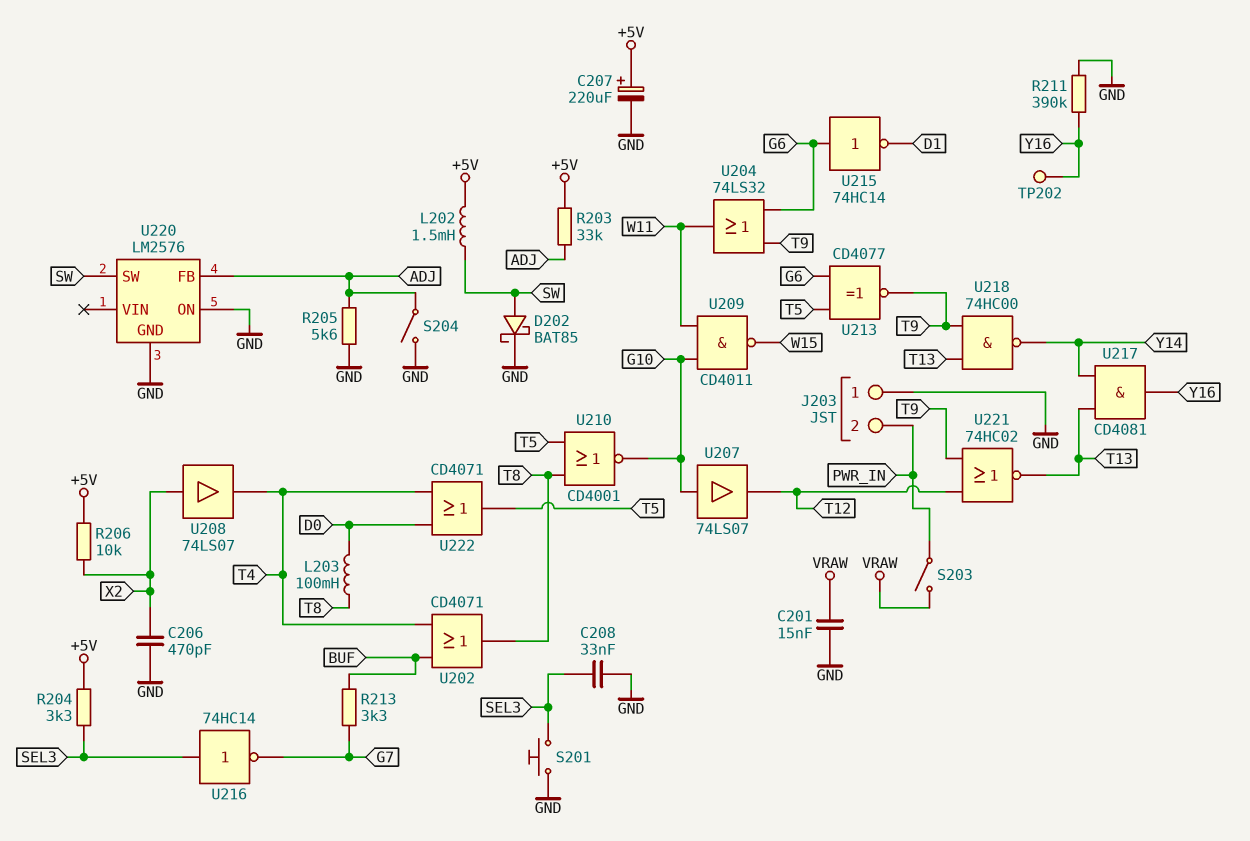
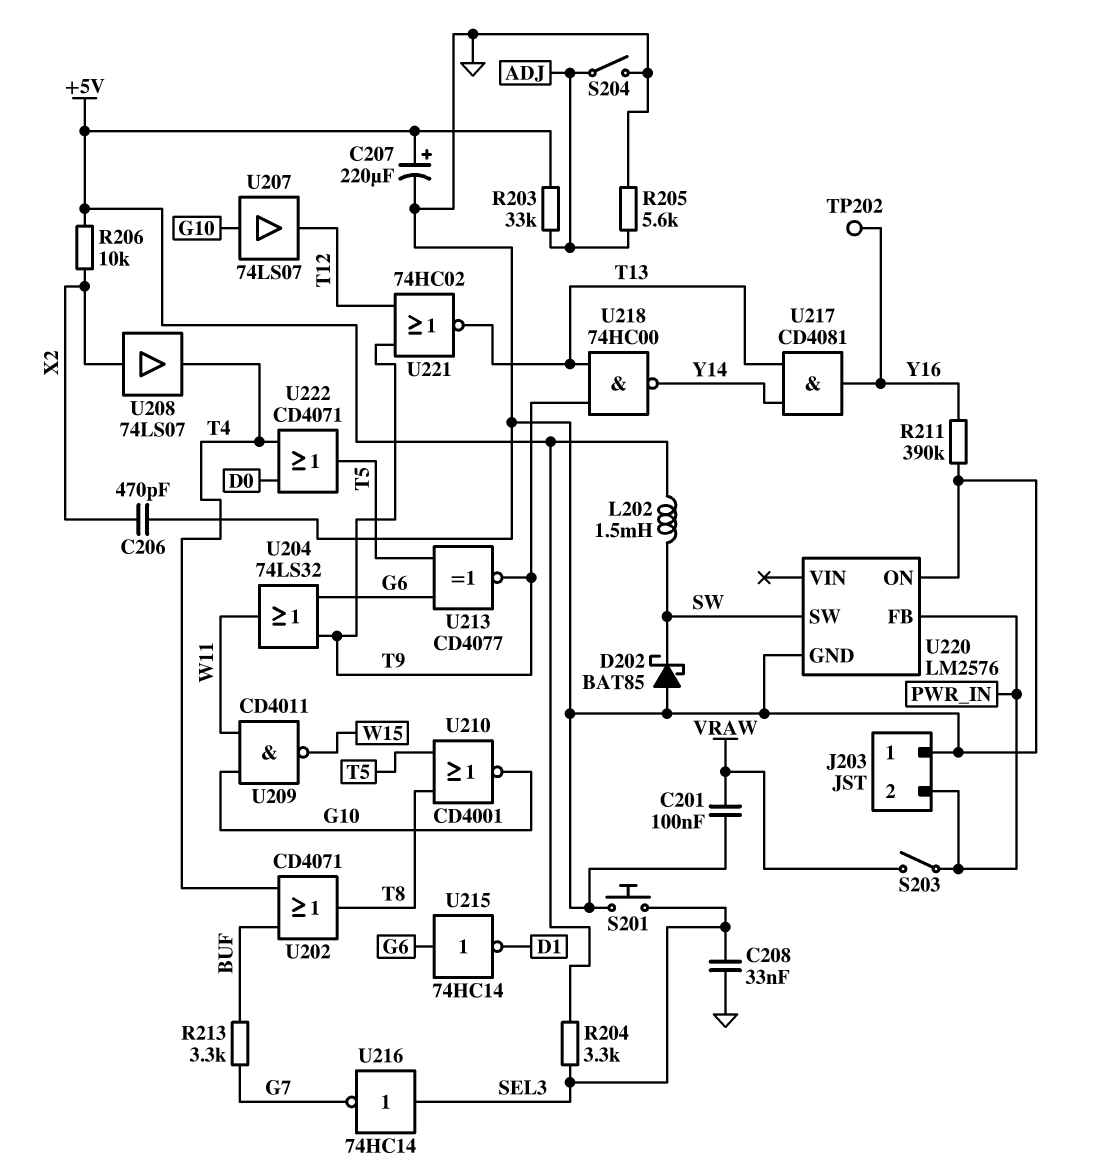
C201: 15nF (GND, VRAW) -> 100nF (GND, VRAW)
D202: schottky BAT85 (A SW, K GND) -> schottky BAT85 (A GND, K SW)
L203: 100mH (D0, T8) -> none
U220 pin FB: ADJ -> PWR_IN

